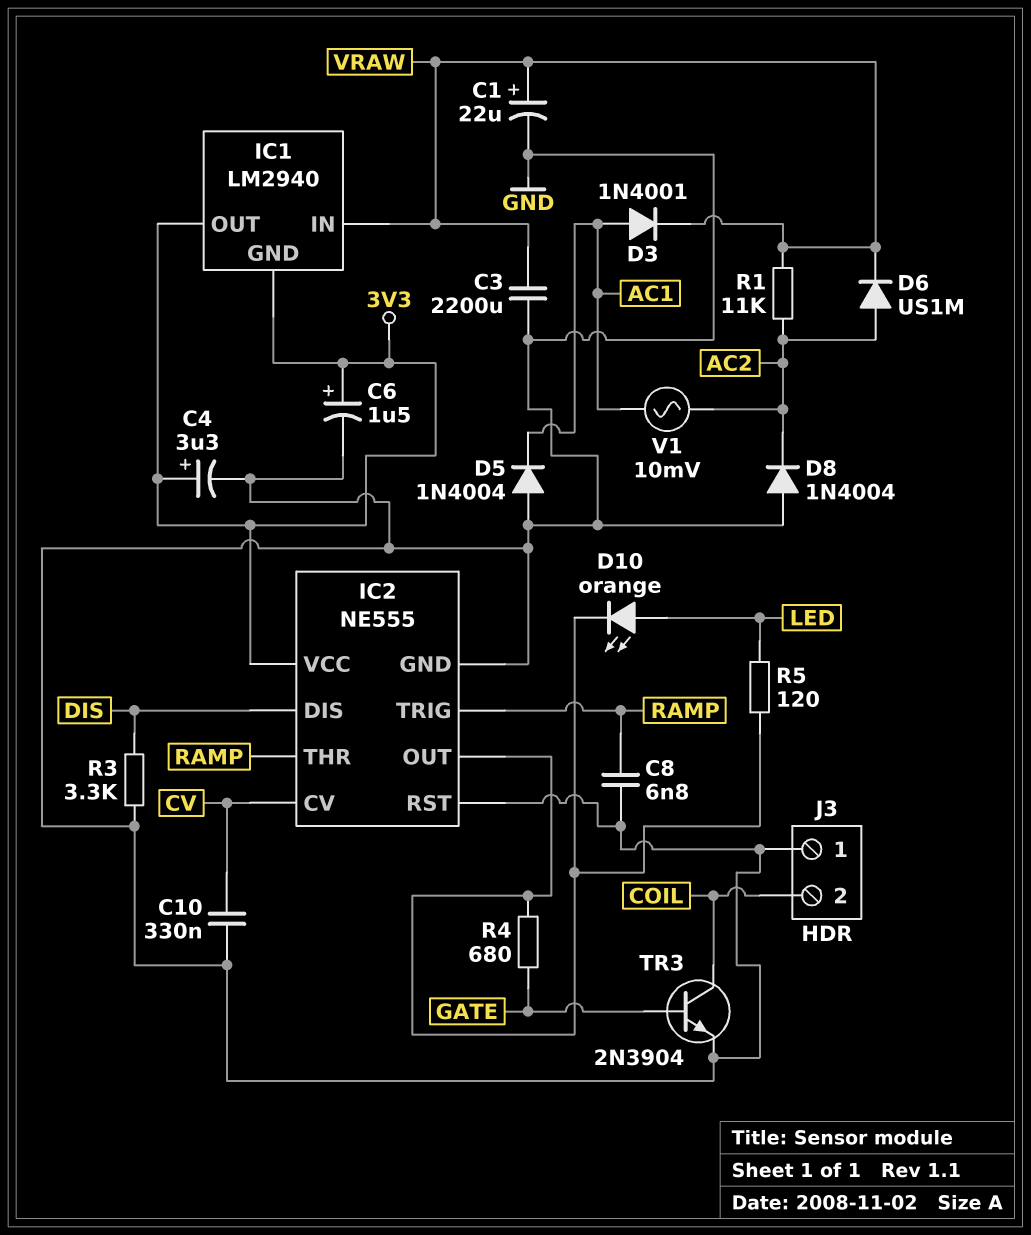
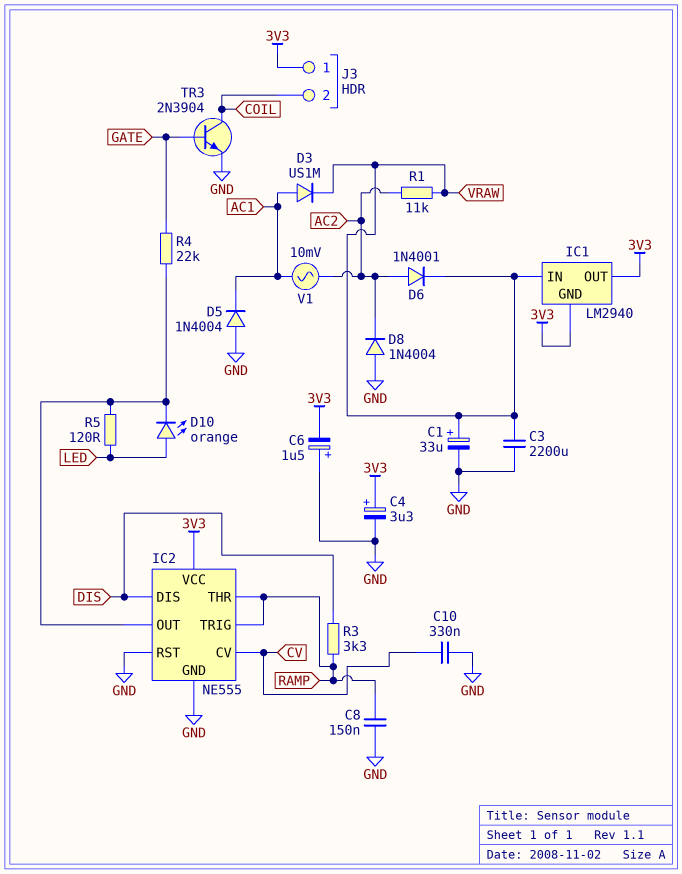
C1: 22uF (plus VRAW, minus GND) -> 33uF (plus VRAW, minus GND)
C6: 1.5uF (plus 3V3, minus GND) -> 1.5uF (plus GND, minus 3V3)
C8: 6.8nF (GND, RAMP) -> 150nF (GND, RAMP)
D3: diode 1N4001 (A AC1, K VRAW) -> diode US1M (A AC1, K VRAW)
D6: diode US1M (A AC2, K VRAW) -> diode 1N4001 (A AC2, K VRAW)
J3 pin 1: GND -> 3V3
R3: 3.3k (DIS, GND) -> 3.3k (DIS, RAMP)
R4: 680 (GATE, IC2/OUT) -> 22k (GATE, IC2/OUT)

